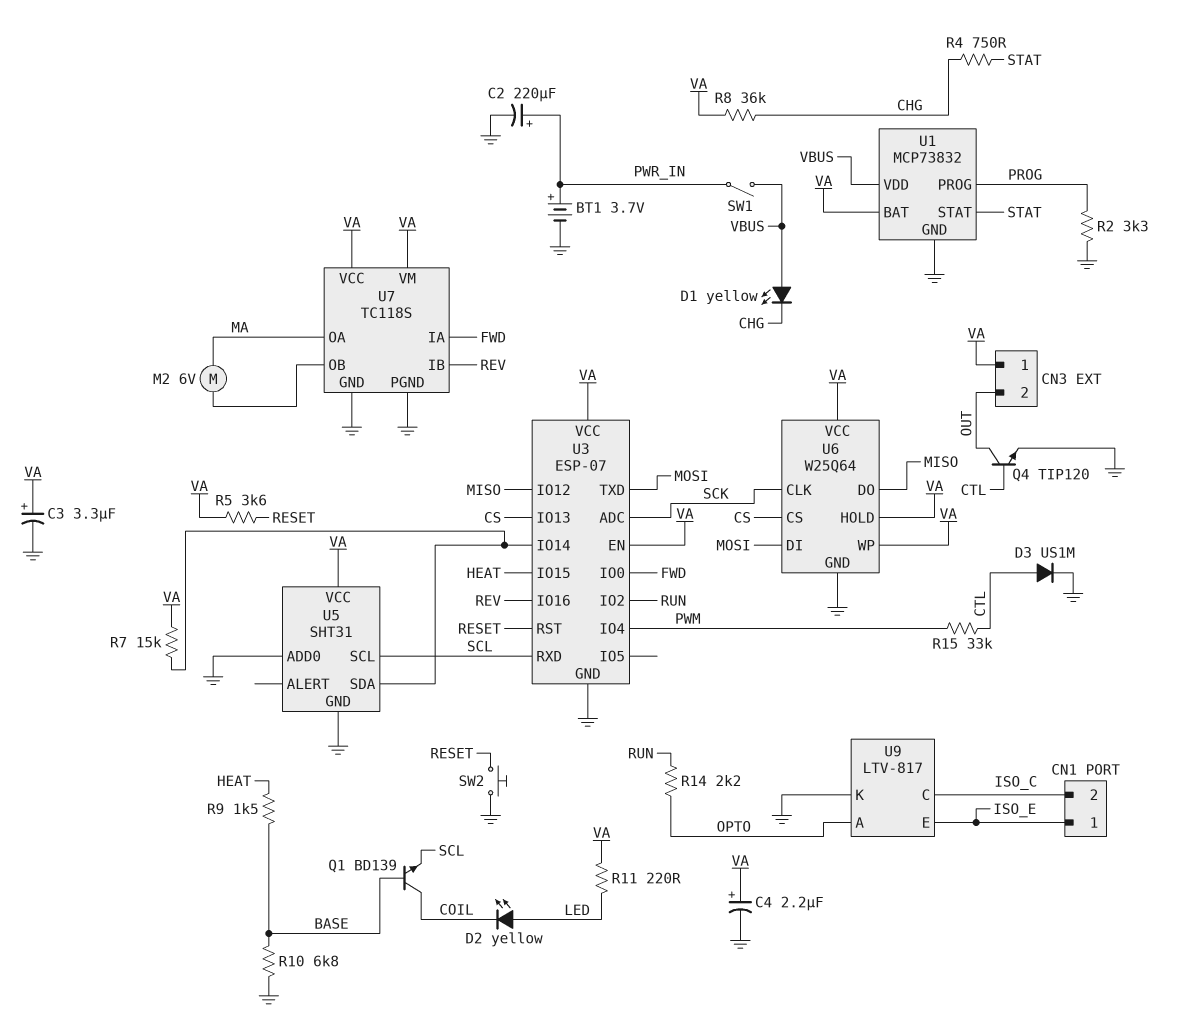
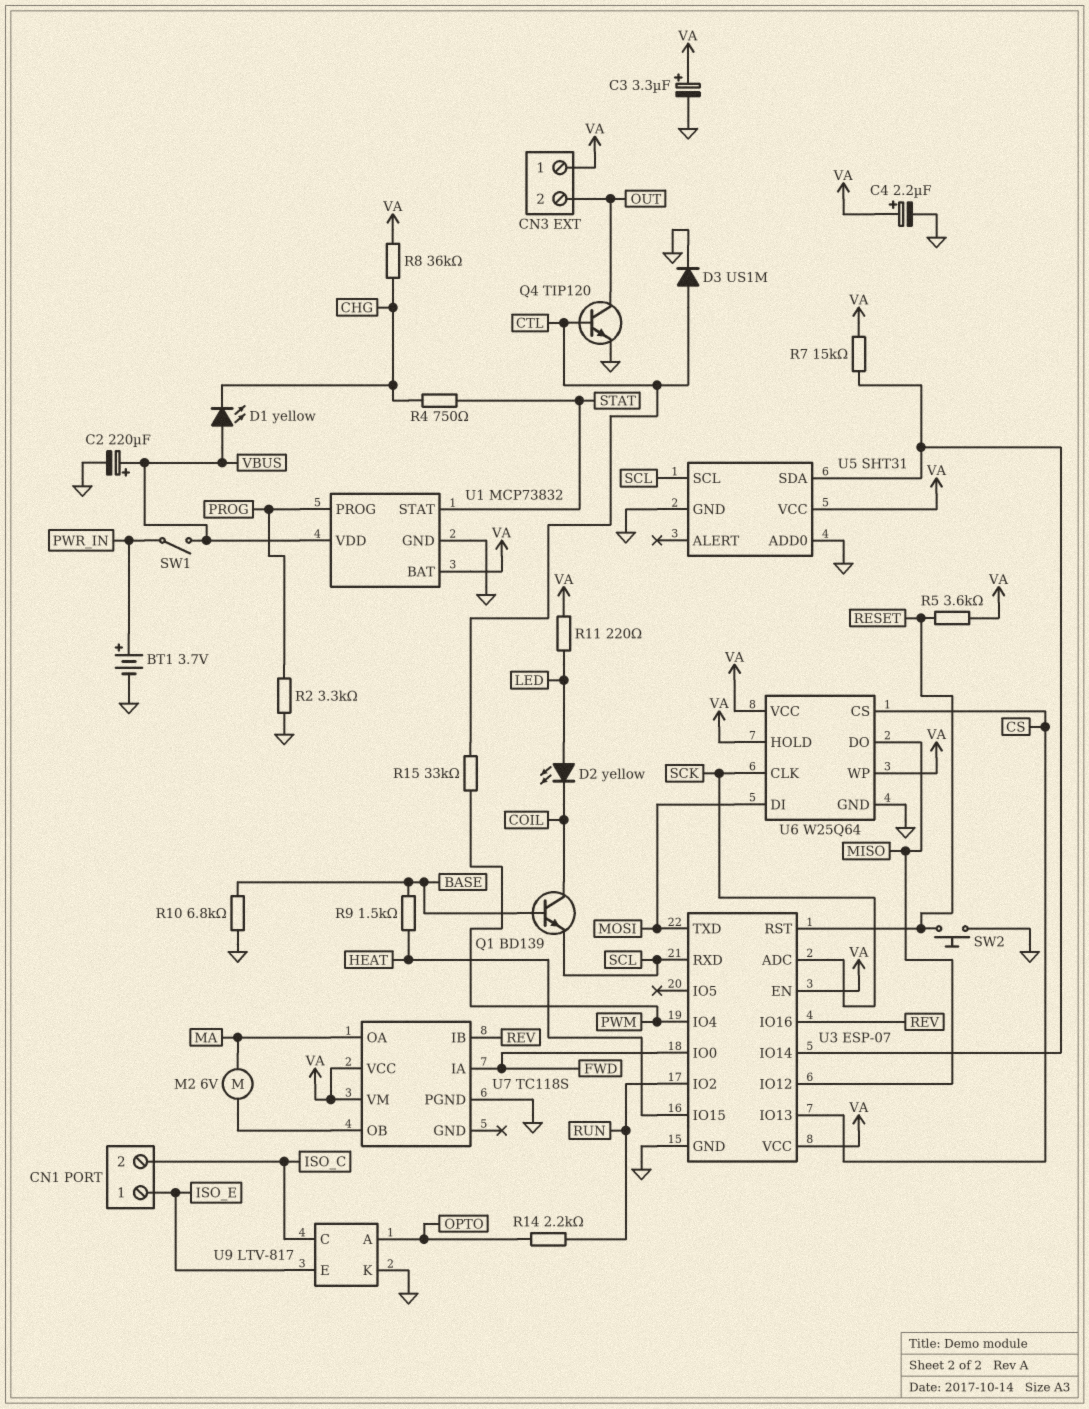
C2: 220uF (plus PWR_IN, minus GND) -> 220uF (plus VBUS, minus GND)
U7 pin GND: GND -> none

